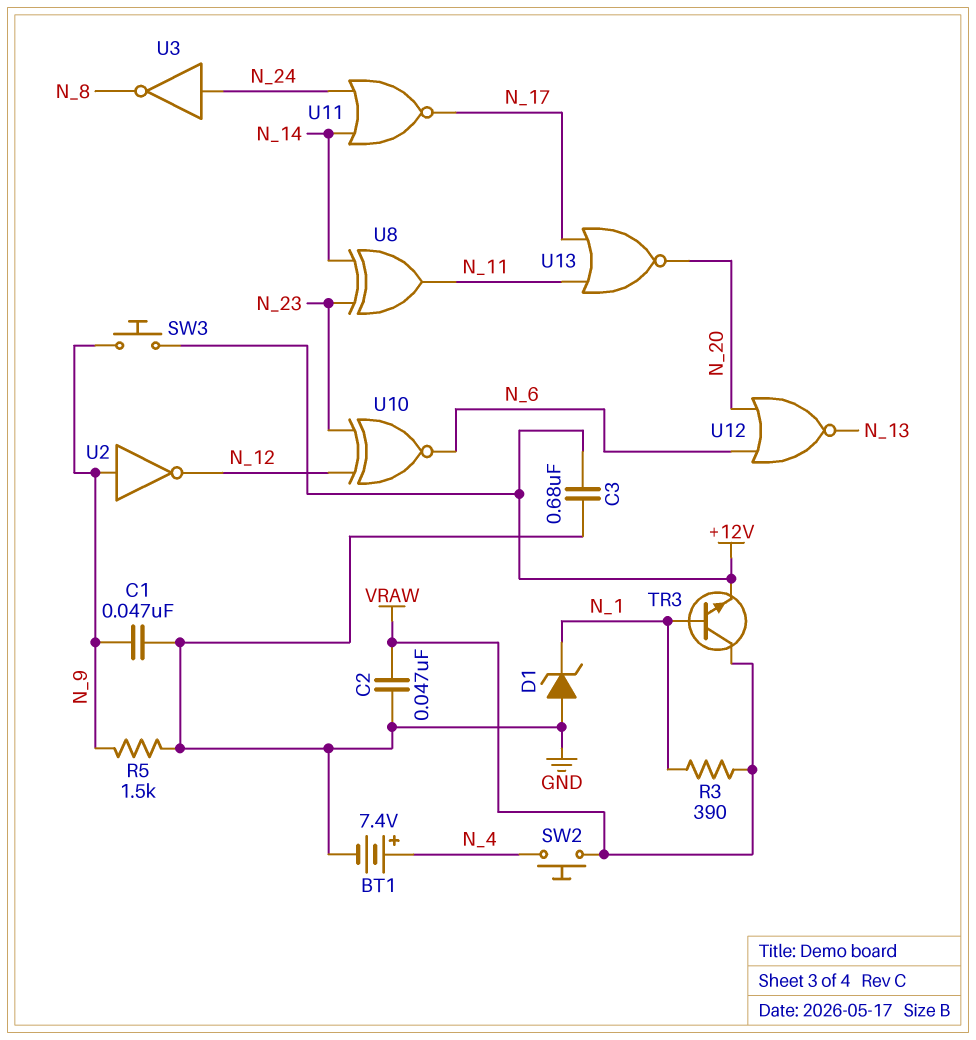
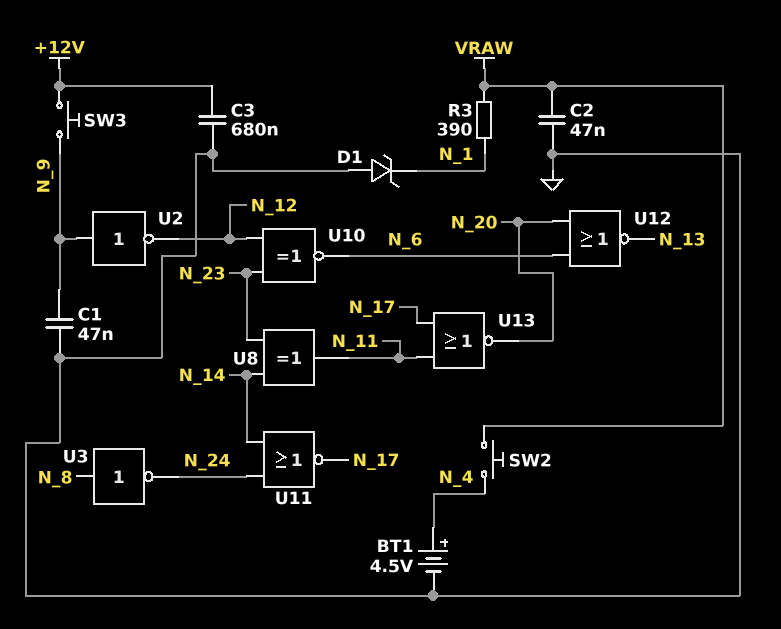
BT1: 7.4V (plus N_4, minus GND) -> 4.5V (plus N_4, minus GND)
R5: 1.5k (GND, N_9) -> none
TR3: NPN (B N_1, C VRAW, E +12V) -> none
U3: NOT (in N_24, out N_8) -> NOT (in N_8, out N_24)

